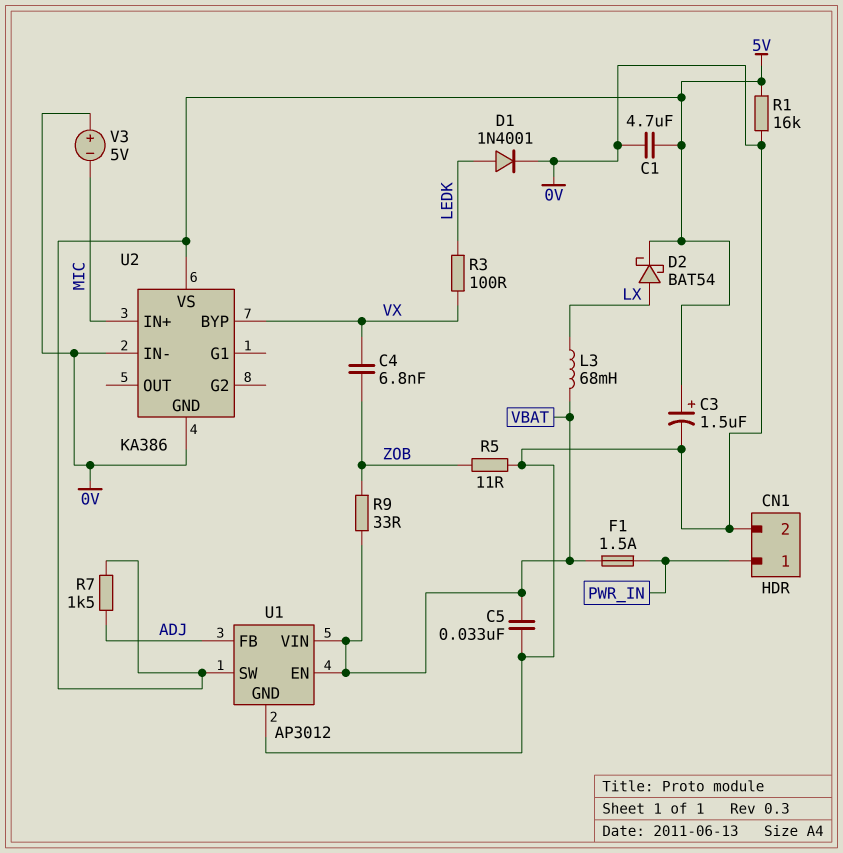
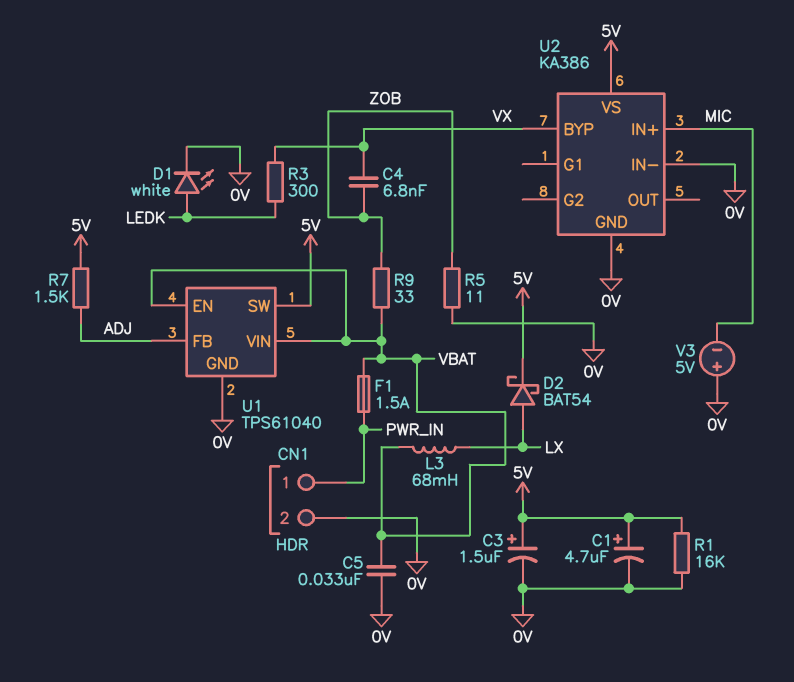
C1: 4.7uF (0V, 5V) -> 4.7uF (plus 5V, minus 0V)
D1: diode 1N4001 (A LEDK, K 0V) -> LED white (A LEDK, K 0V)
R3: 100 (LEDK, VX) -> 300 (LEDK, VX)
U1: AP3012 -> TPS61040

